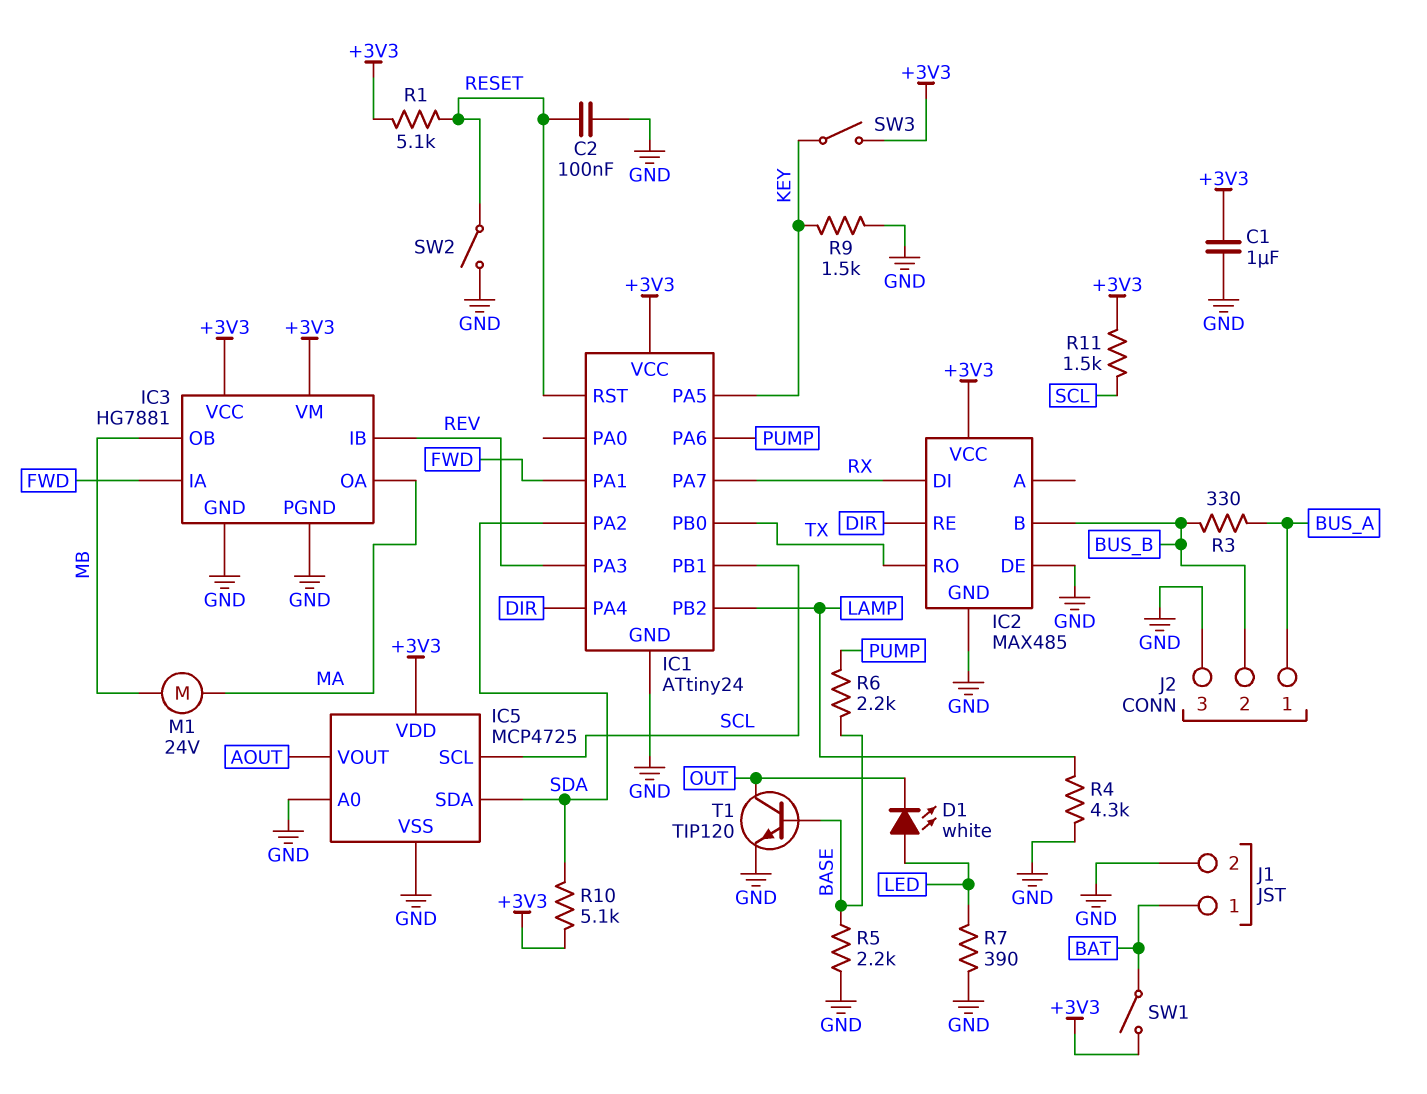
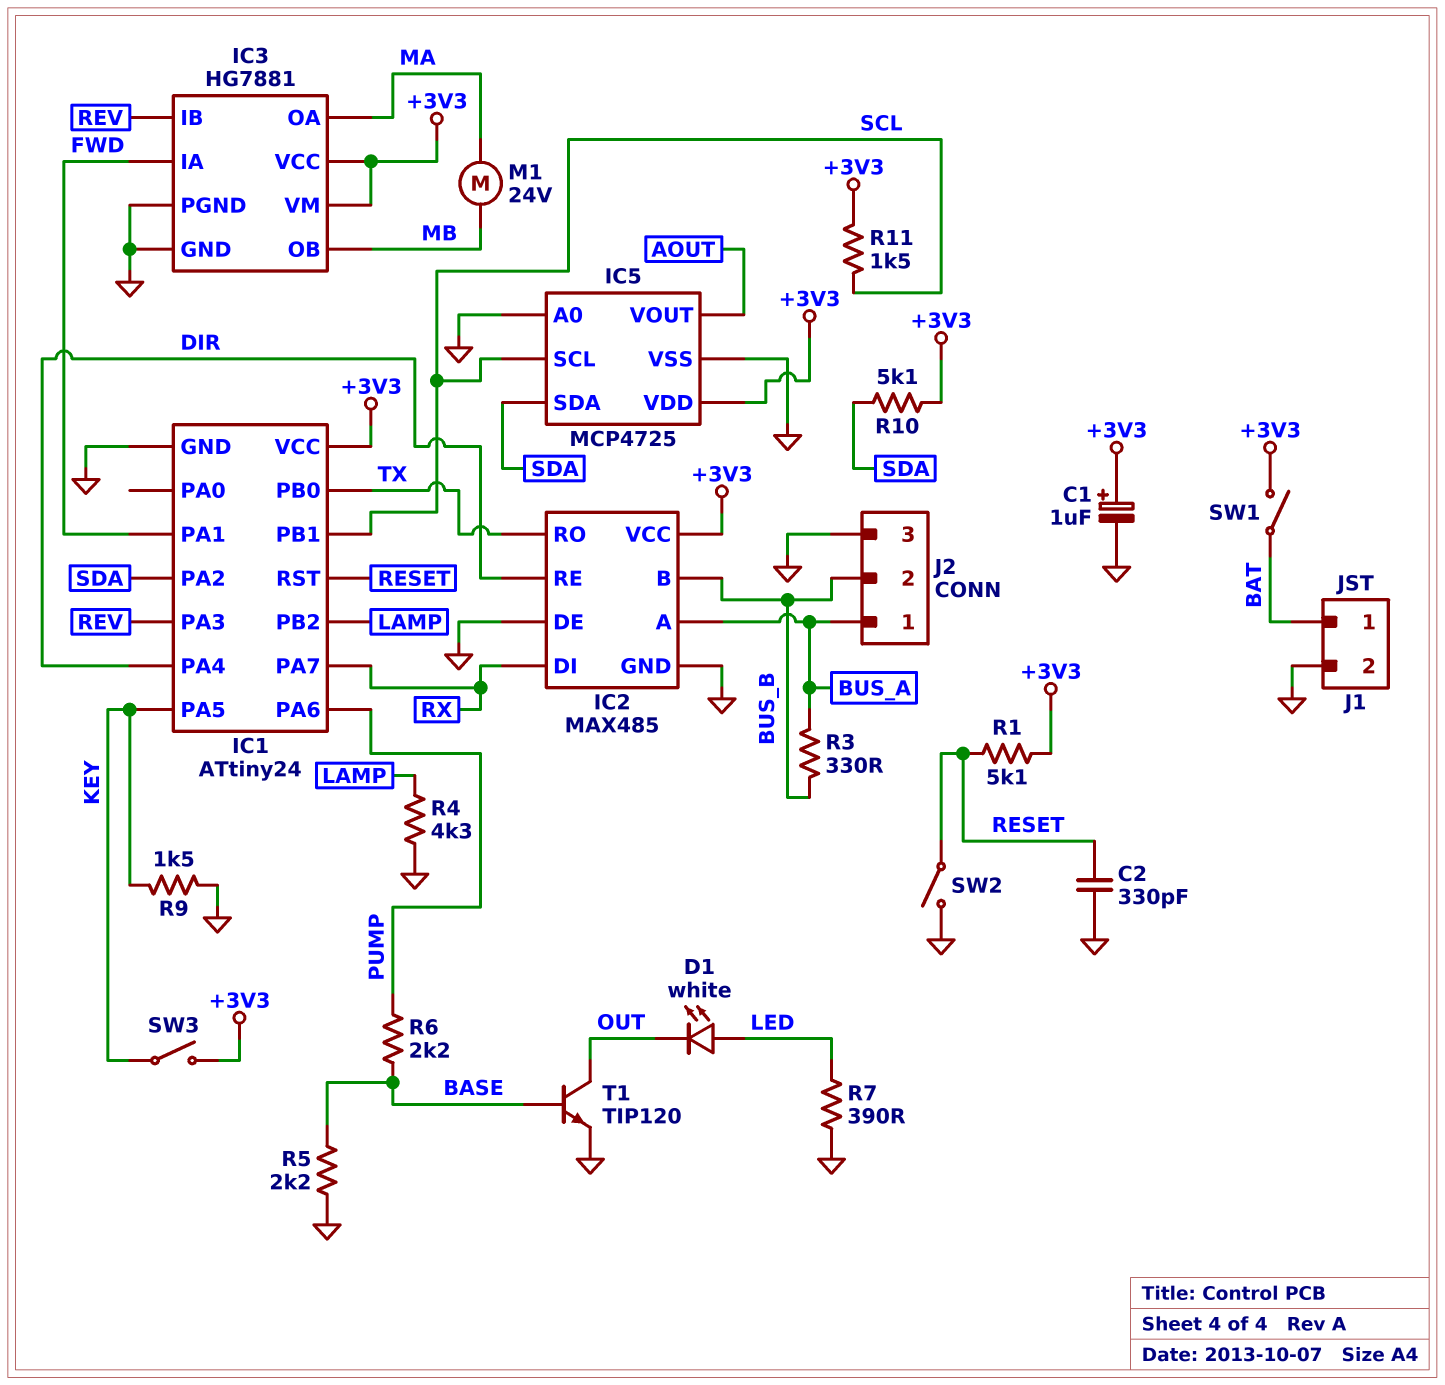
C1: 1uF (+3V3, GND) -> 1uF (plus +3V3, minus GND)
C2: 100nF (GND, RESET) -> 330pF (GND, RESET)
IC2 pin A: none -> BUS_A

